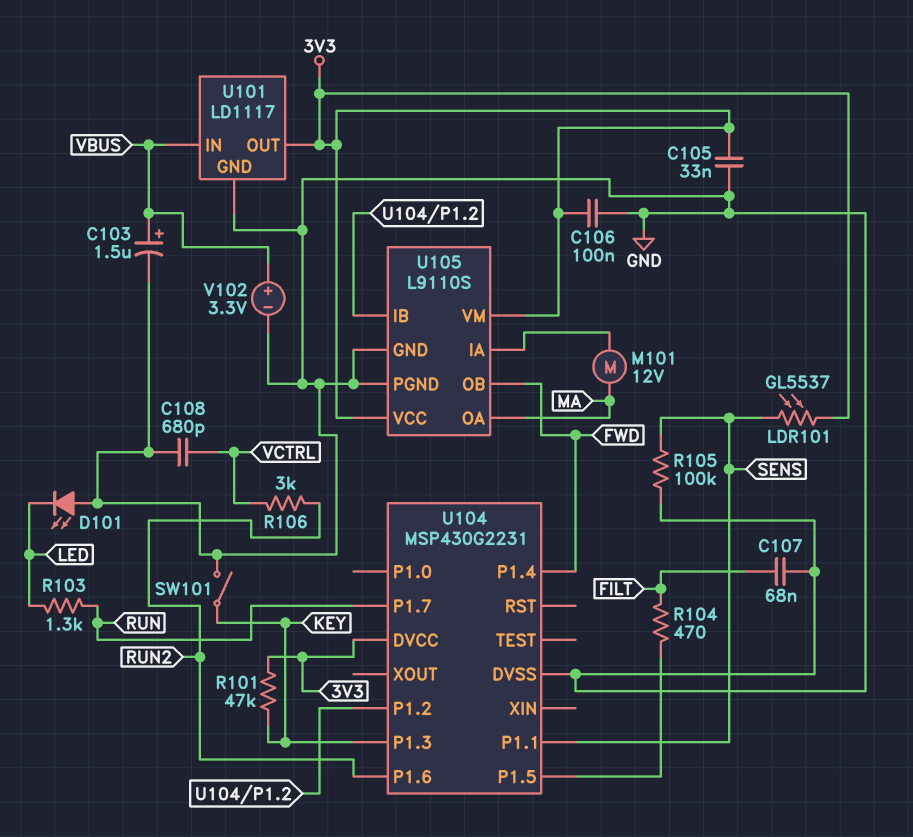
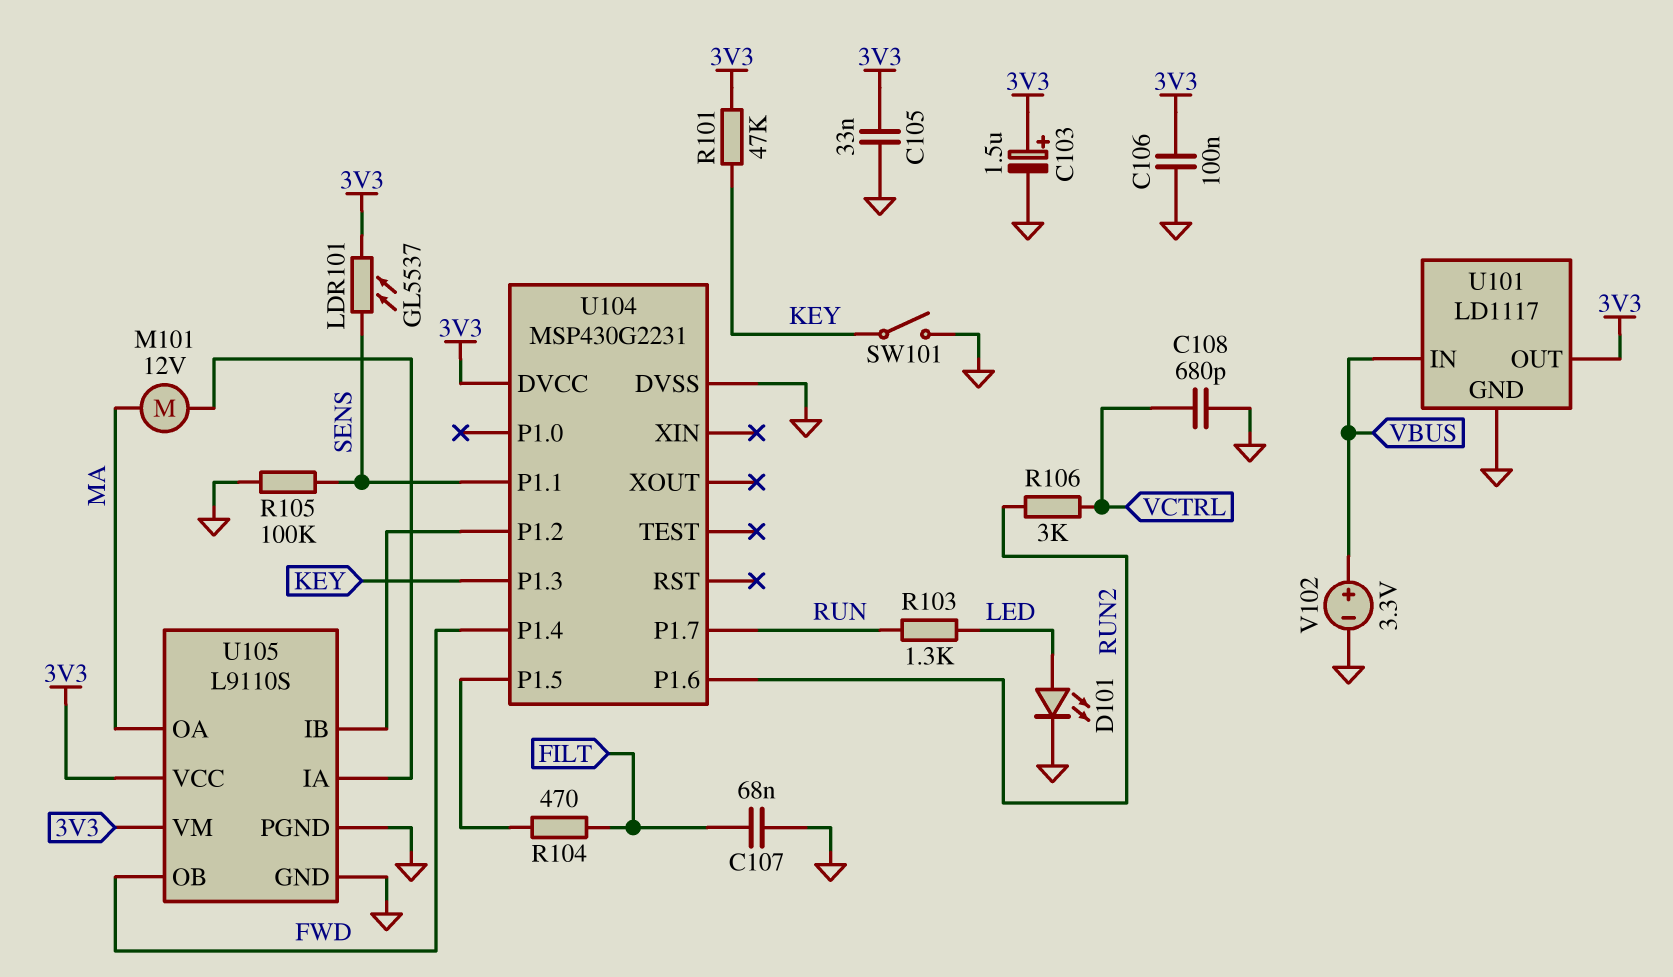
C103: 1.5uF (plus VBUS, minus GND) -> 1.5uF (plus 3V3, minus GND)
D101: LED (A GND, K LED) -> LED (A LED, K GND)

